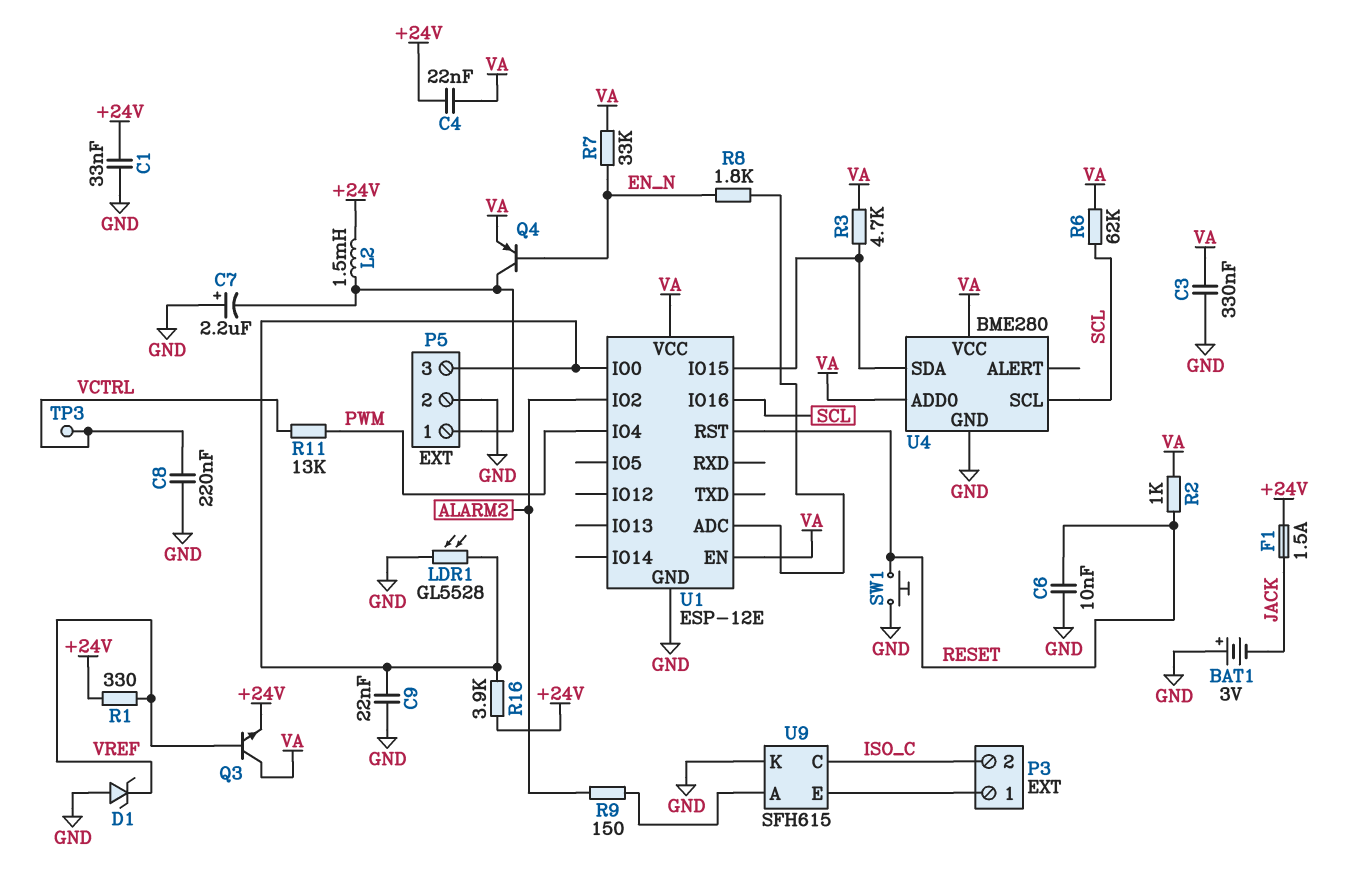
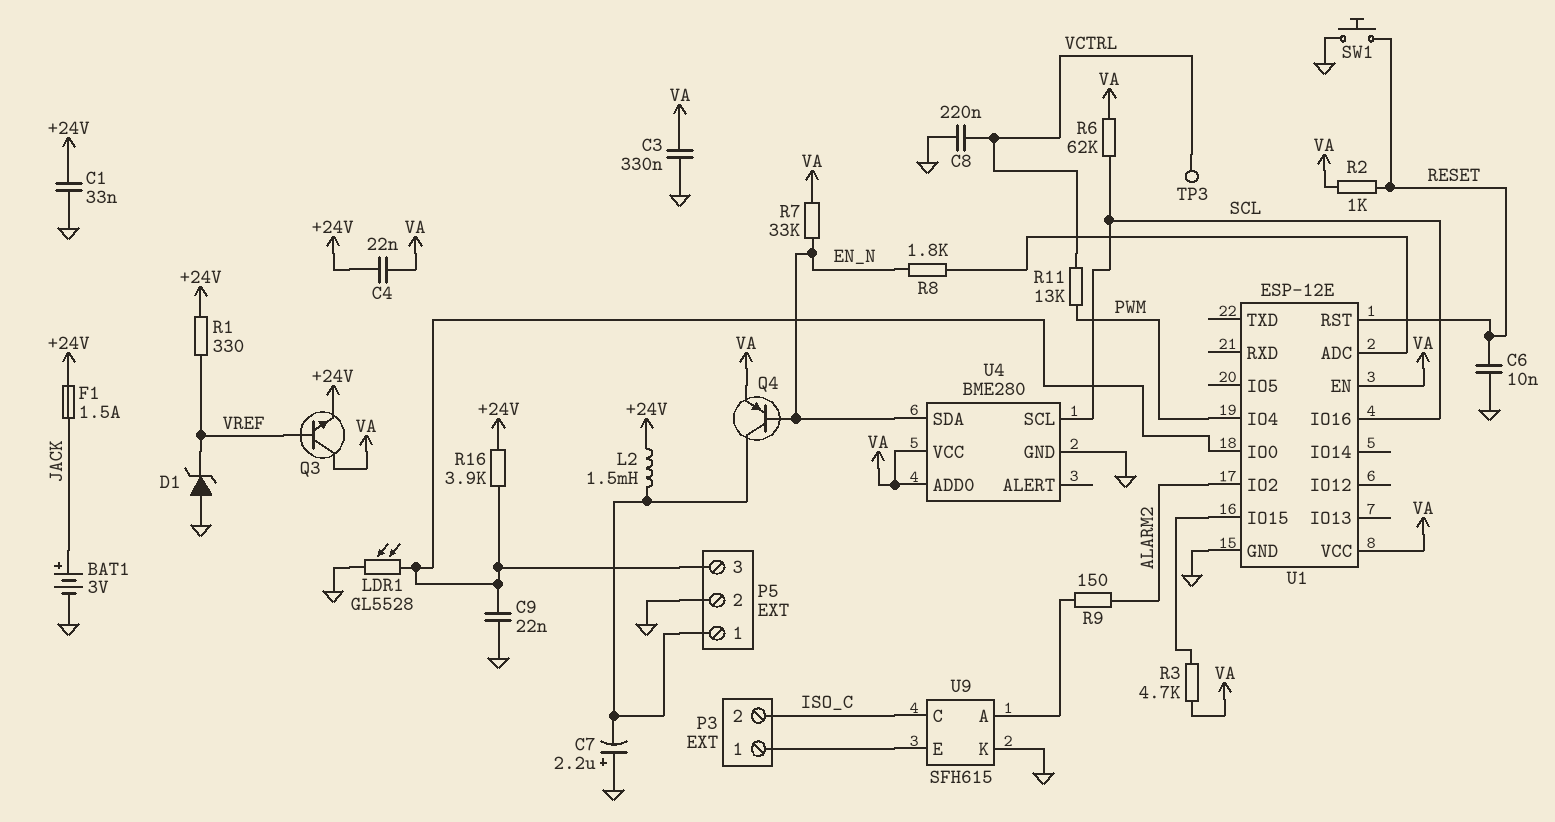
BAT1: 3V (plus GND, minus JACK) -> 3V (plus JACK, minus GND)
U4 pin SDA: U1/IO15 -> EN_N

